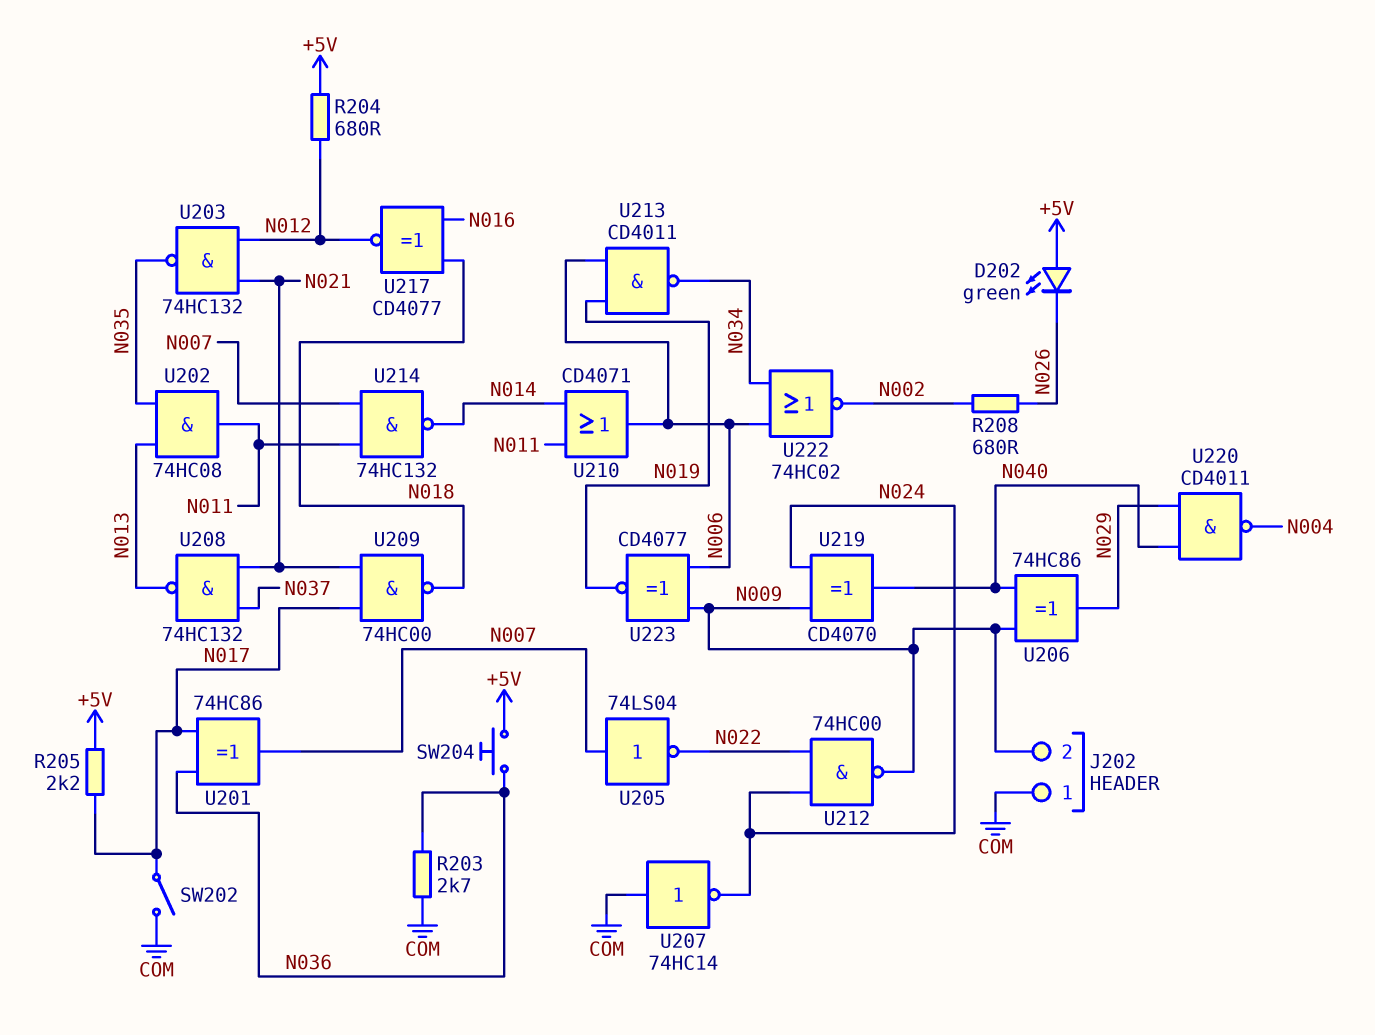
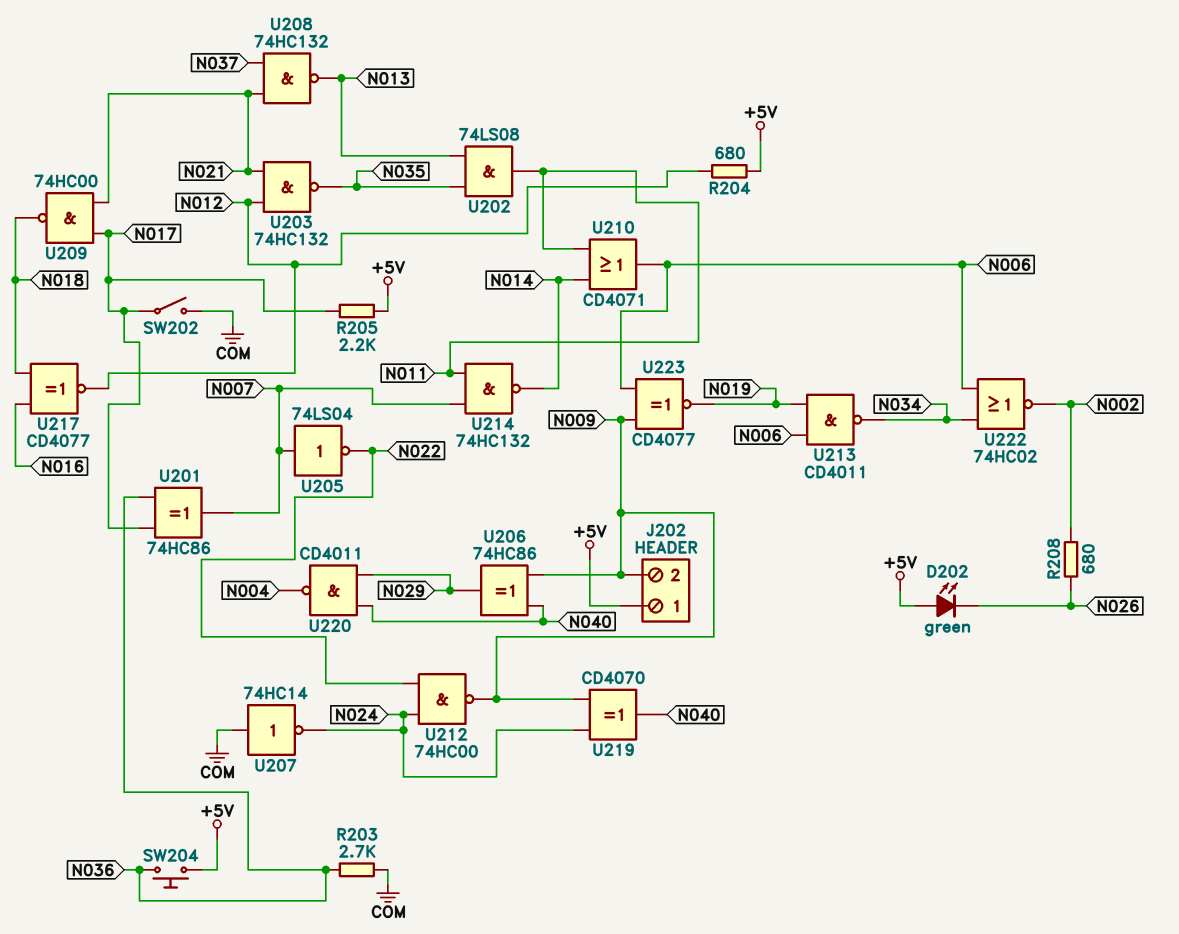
J202 pin 1: COM -> +5V
U202: AND 74HC08 (in N013, in N035, out N011) -> AND 74LS08 (in N013, in N035, out N011)

